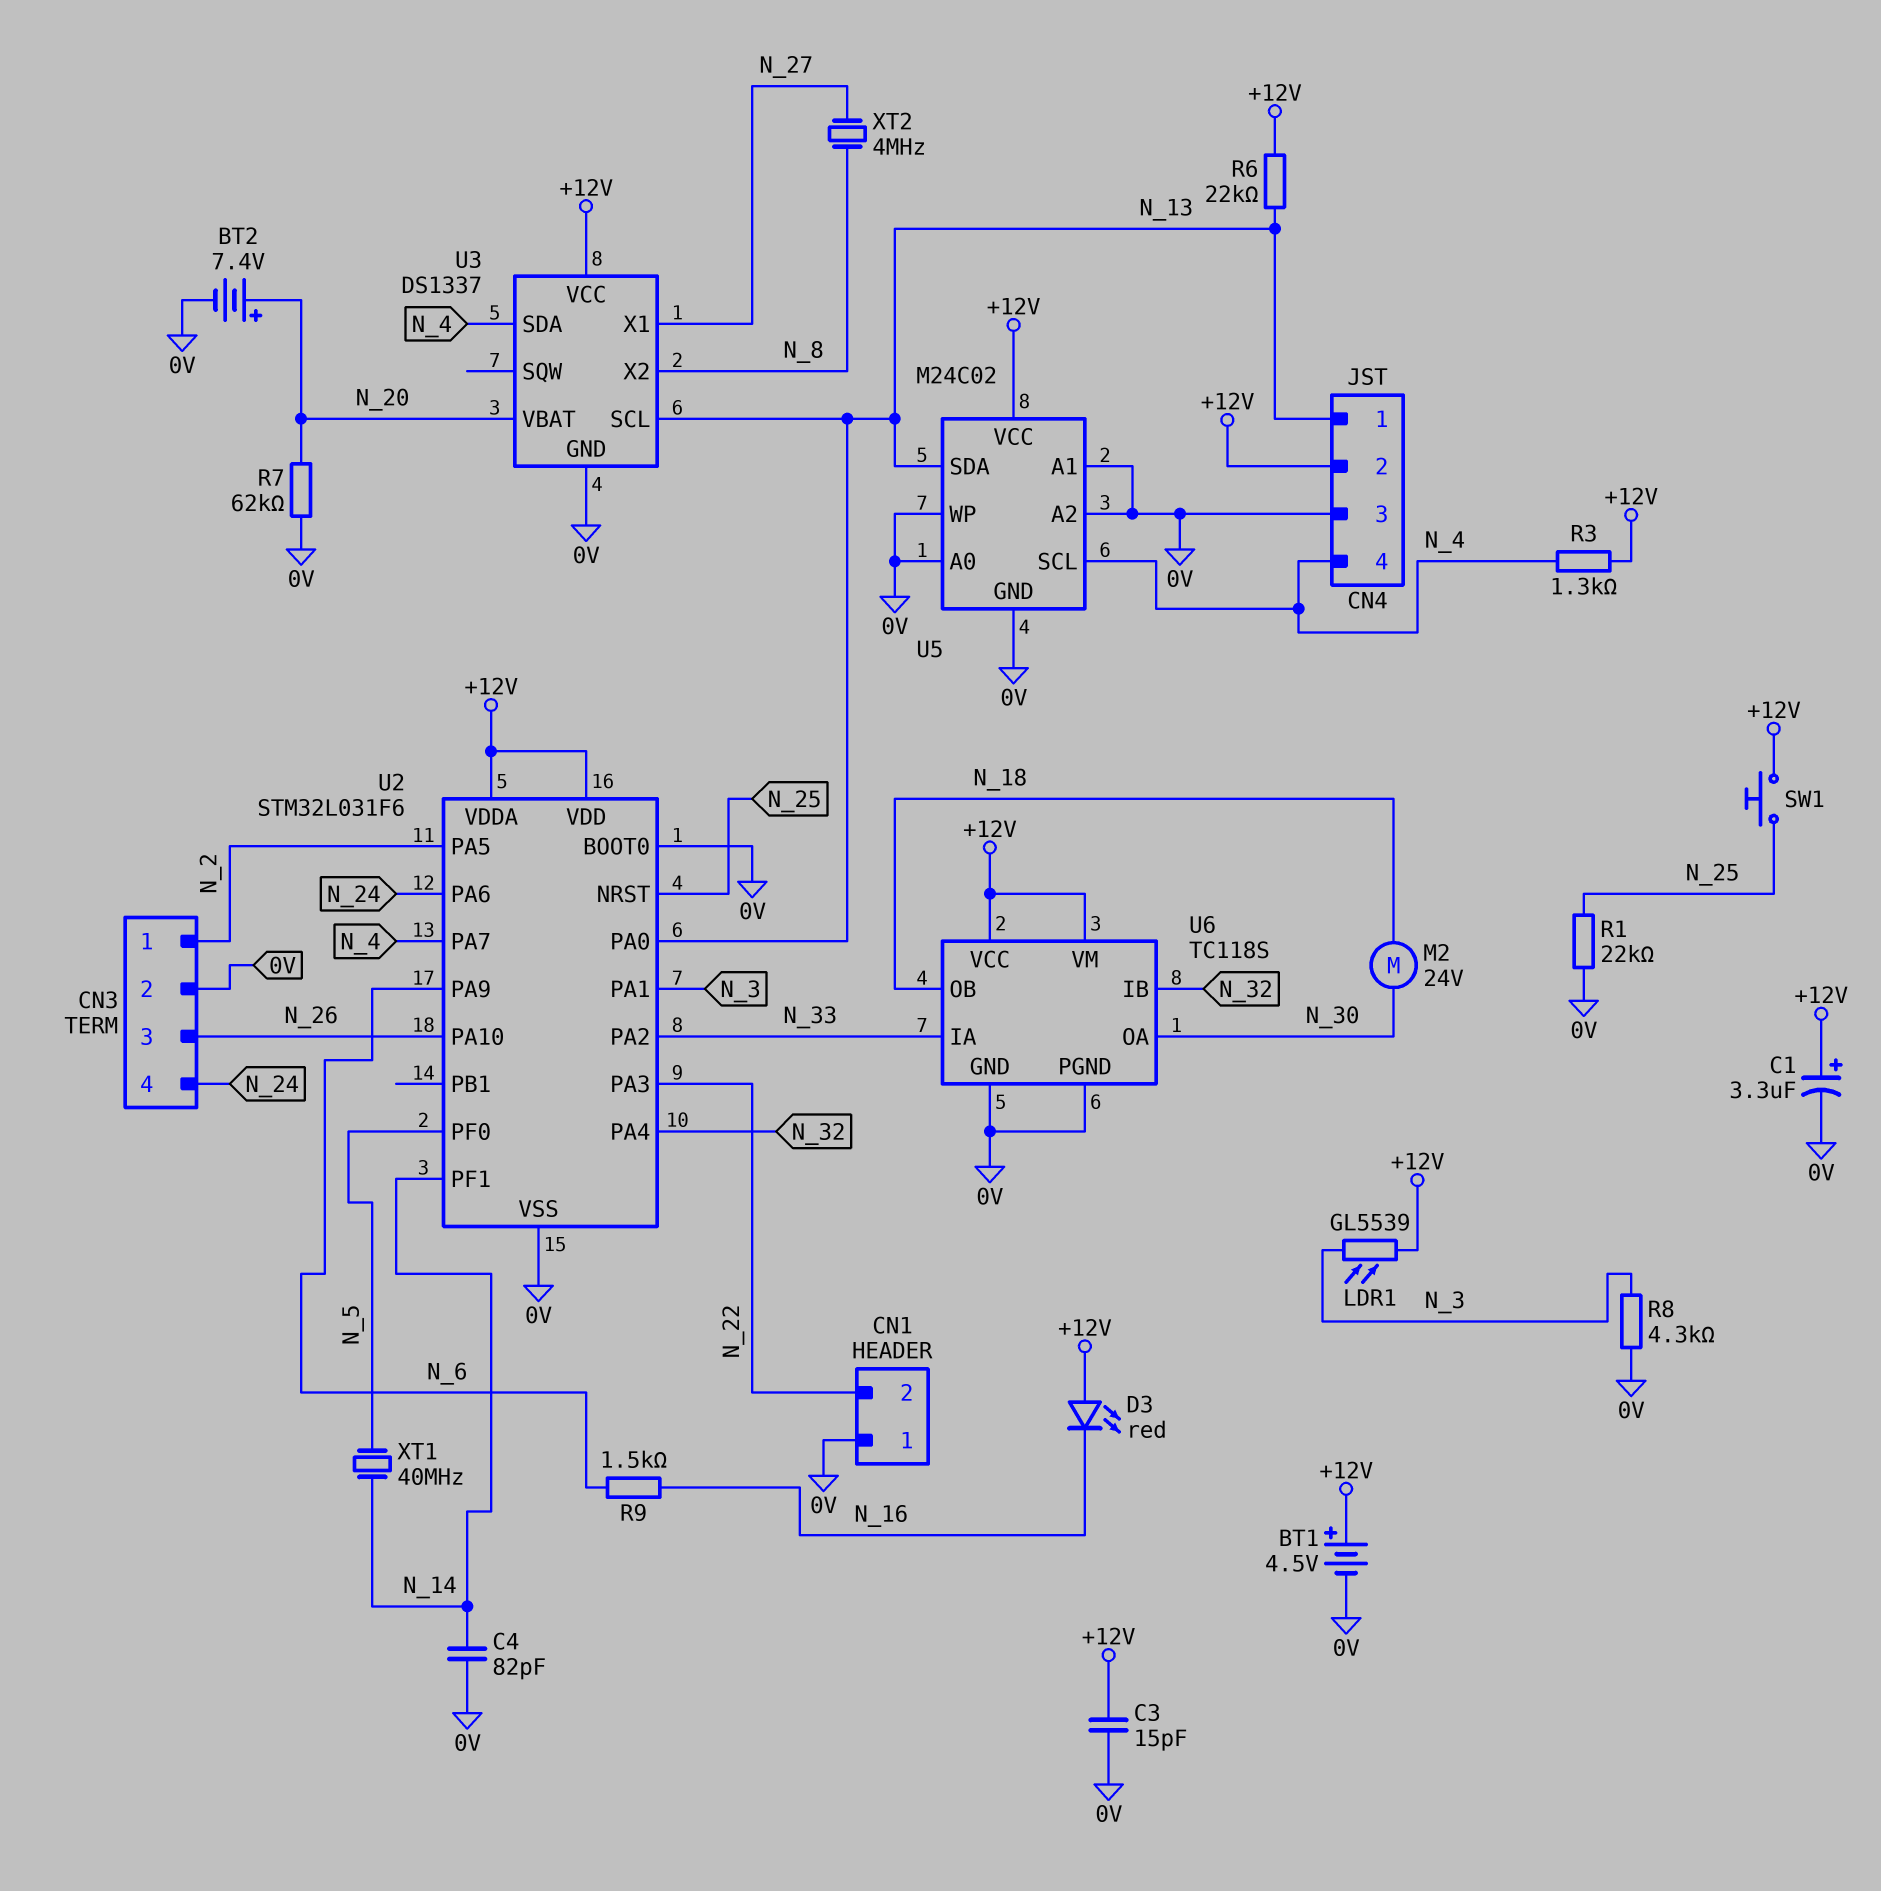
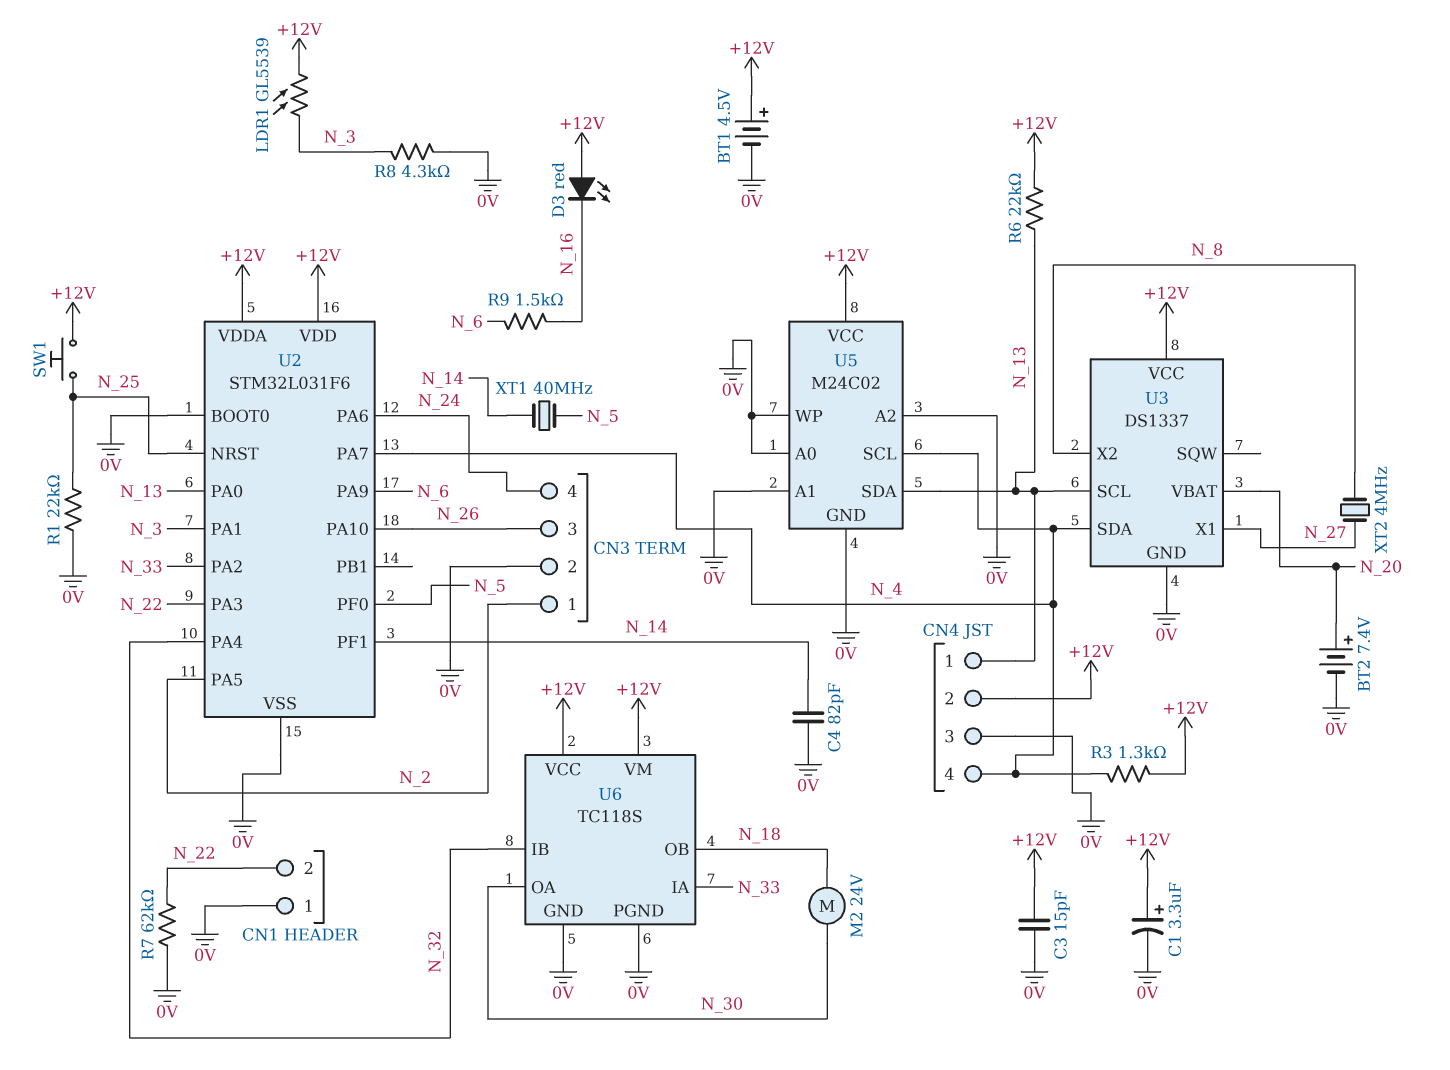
R7: 62k (0V, N_20) -> 62k (0V, N_22)

